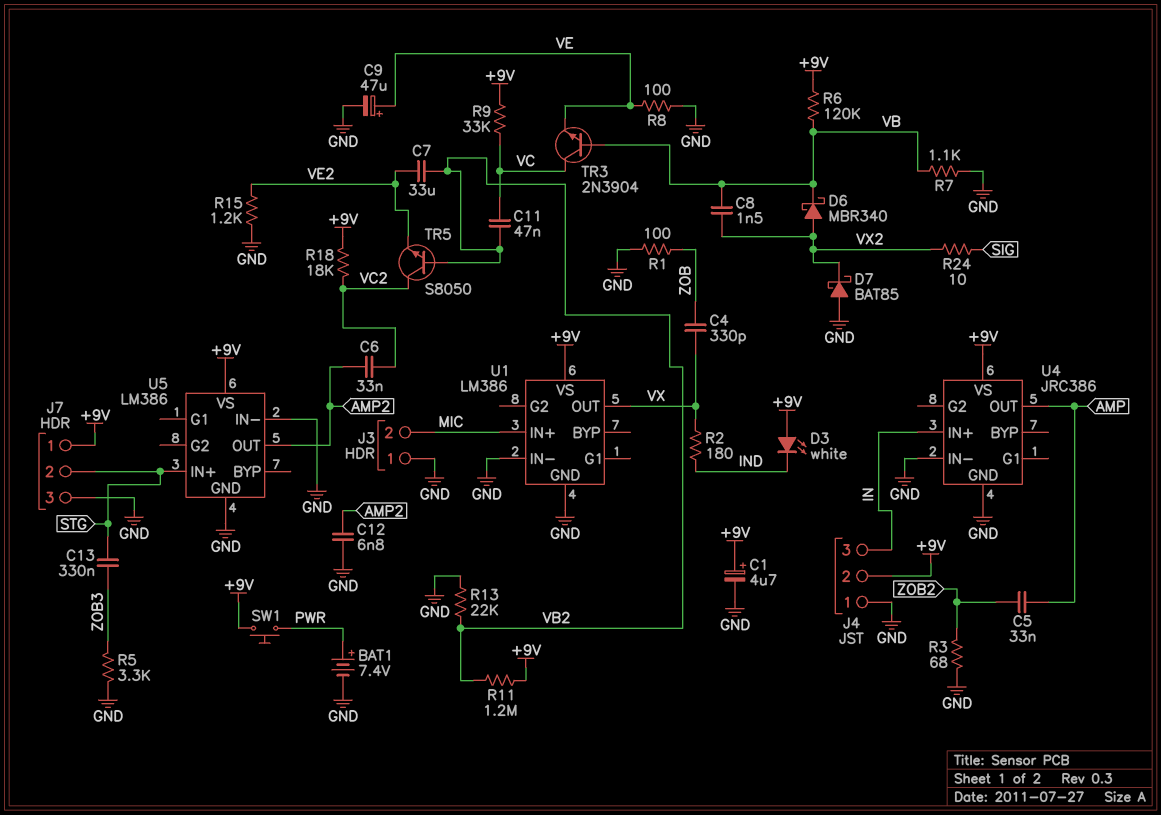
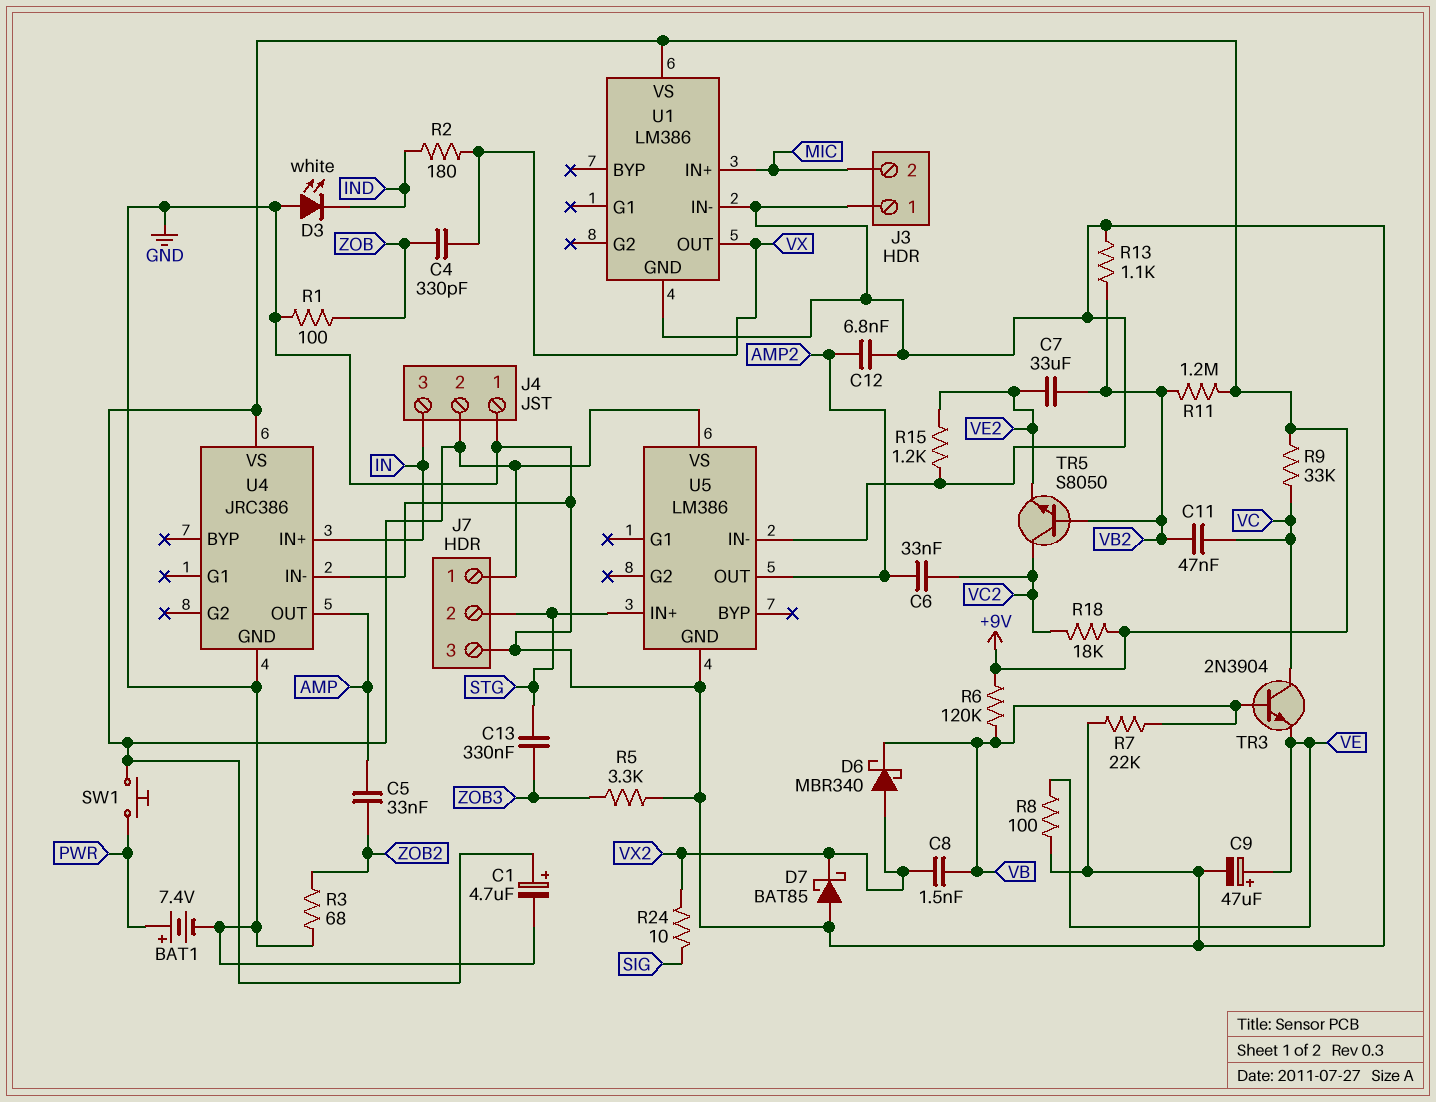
D3: LED white (A +9V, K IND) -> LED white (A GND, K IND)
R7: 1.1k (GND, VB) -> 22k (GND, VB)
R13: 22k (GND, VB2) -> 1.1k (GND, VB2)

